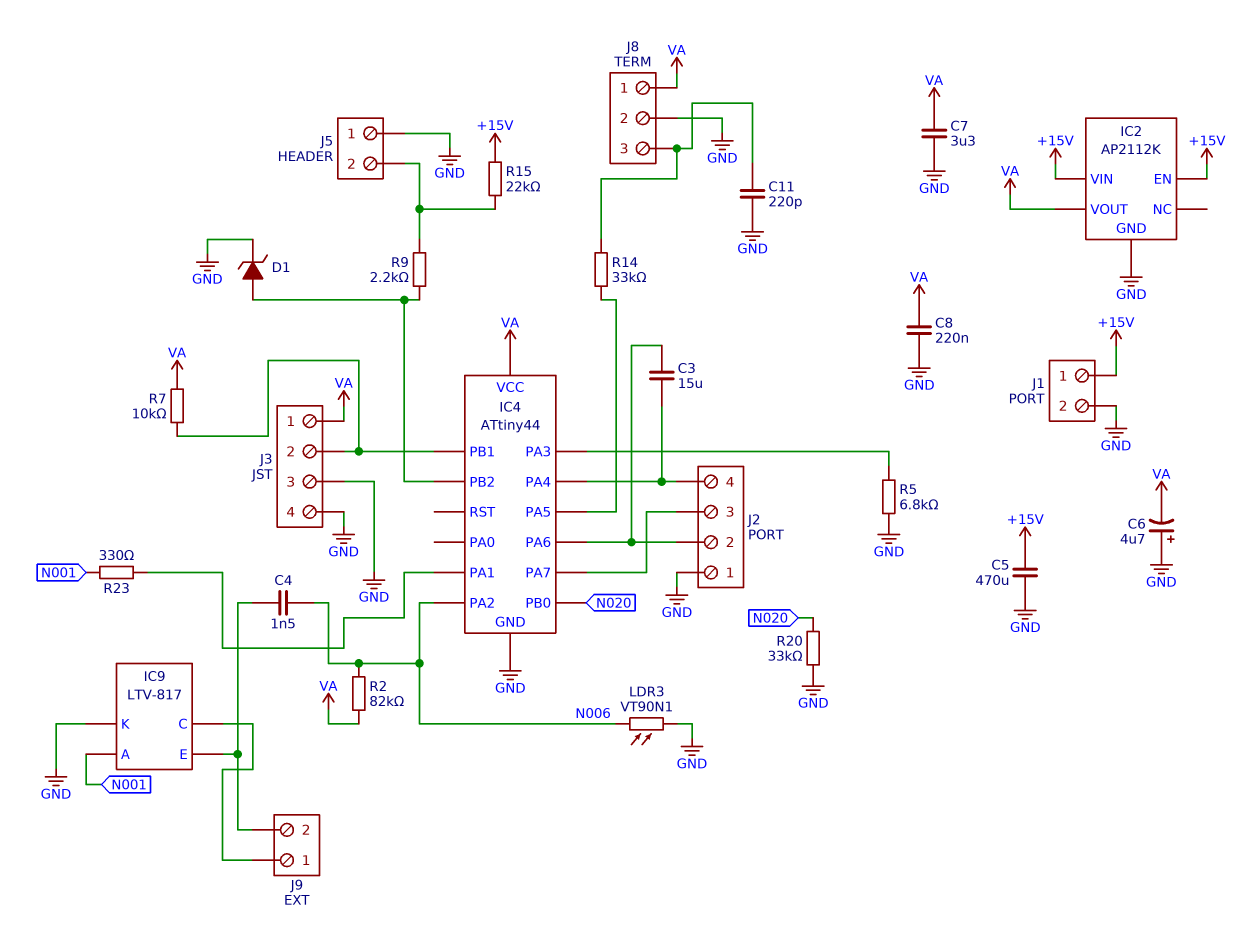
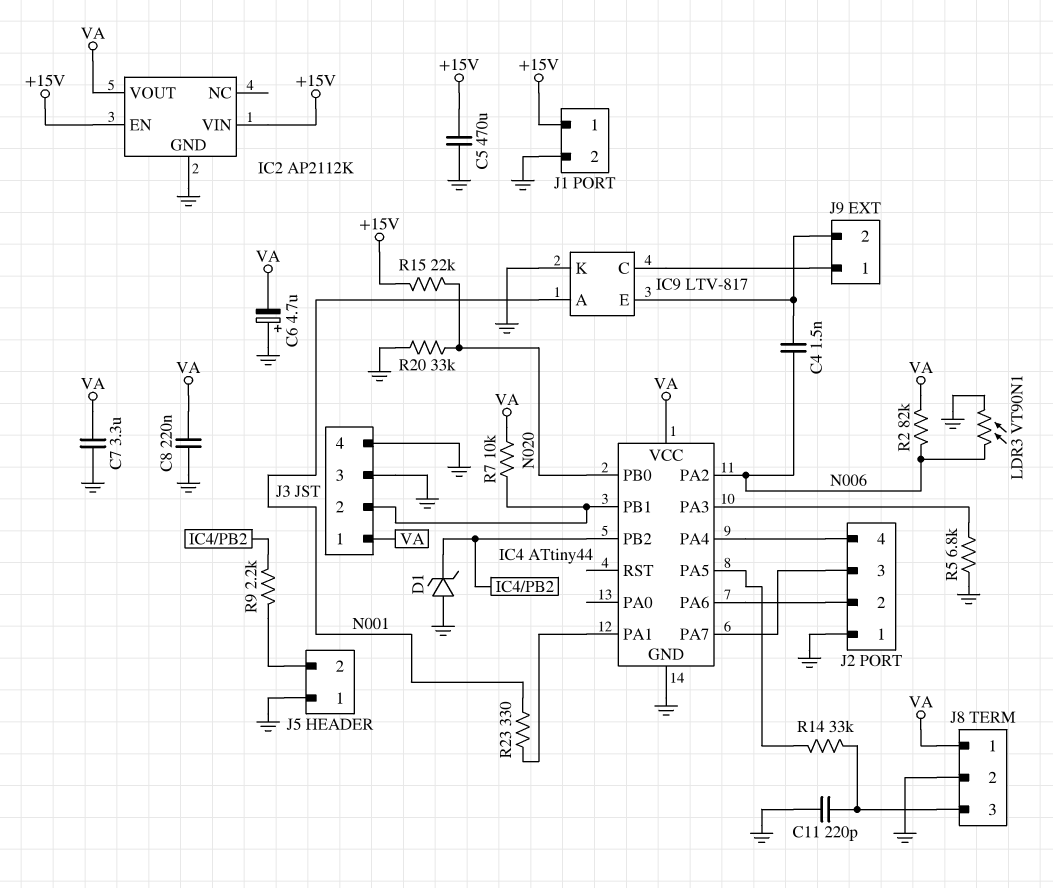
C3: 15uF (IC4/PA4, IC4/PA6) -> none
D1: zener (A IC4/PB2, K GND) -> zener (A GND, K IC4/PB2)
R15: 22k (+15V, J5/2) -> 22k (+15V, N020)

